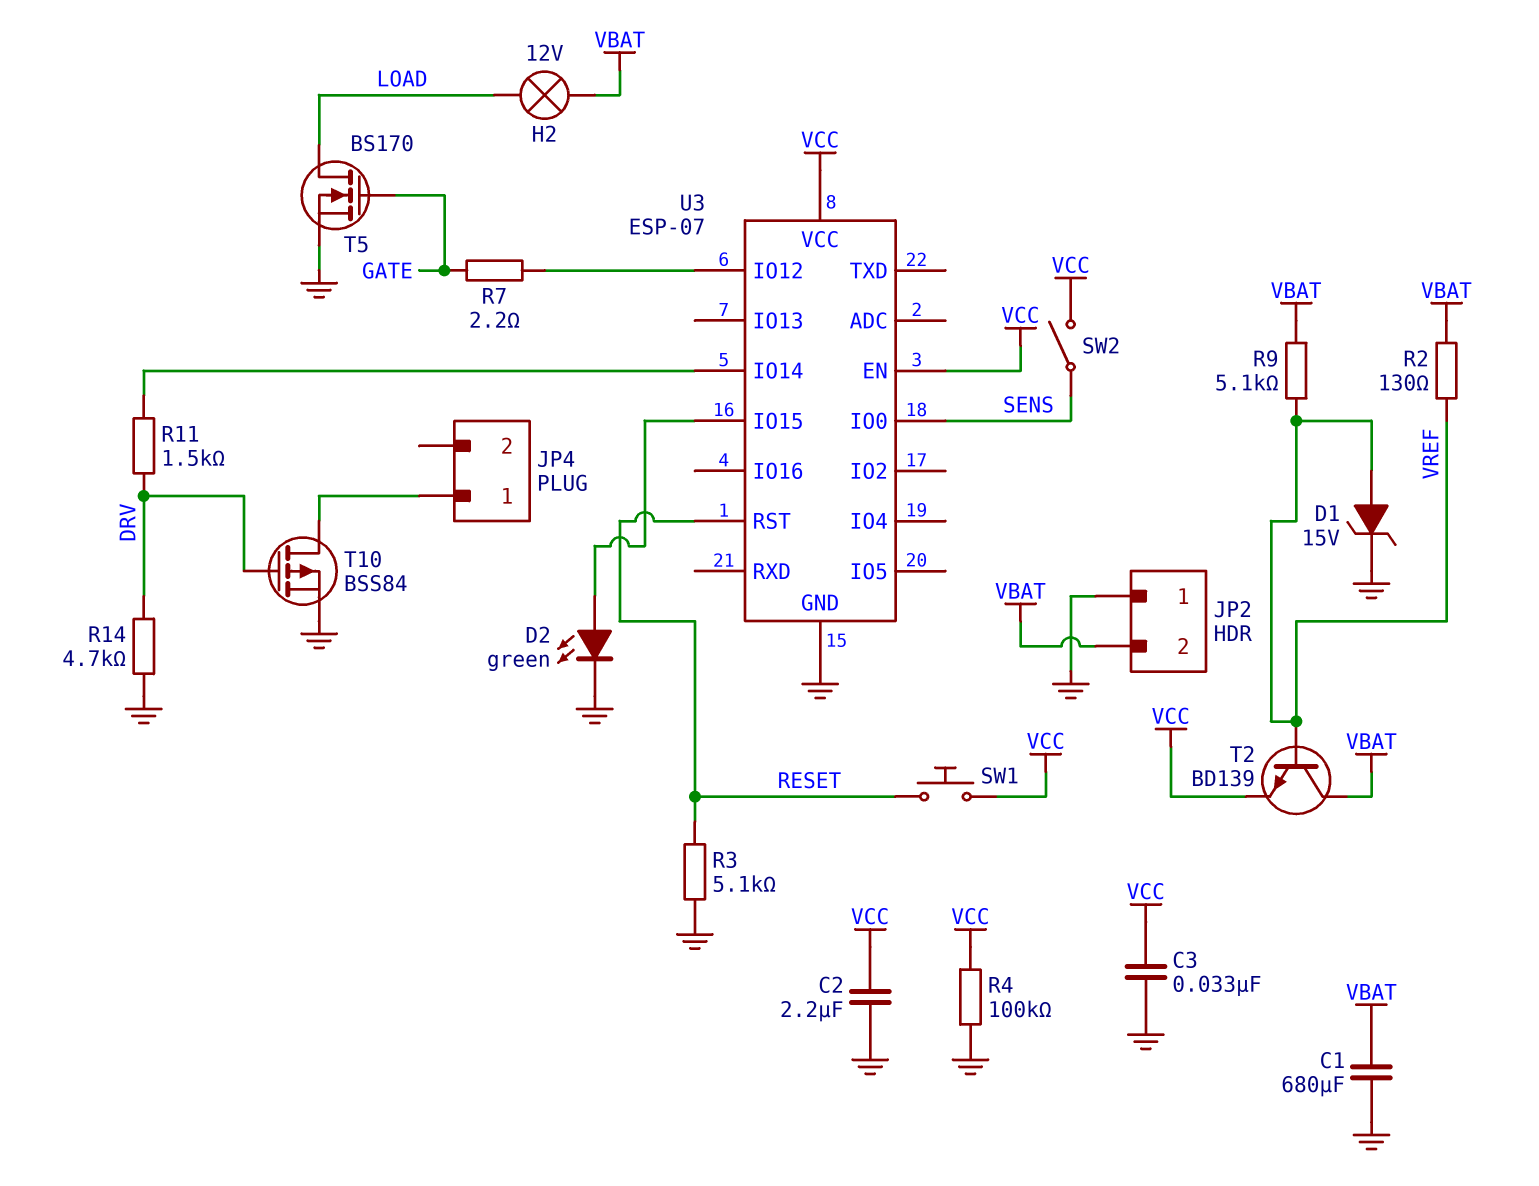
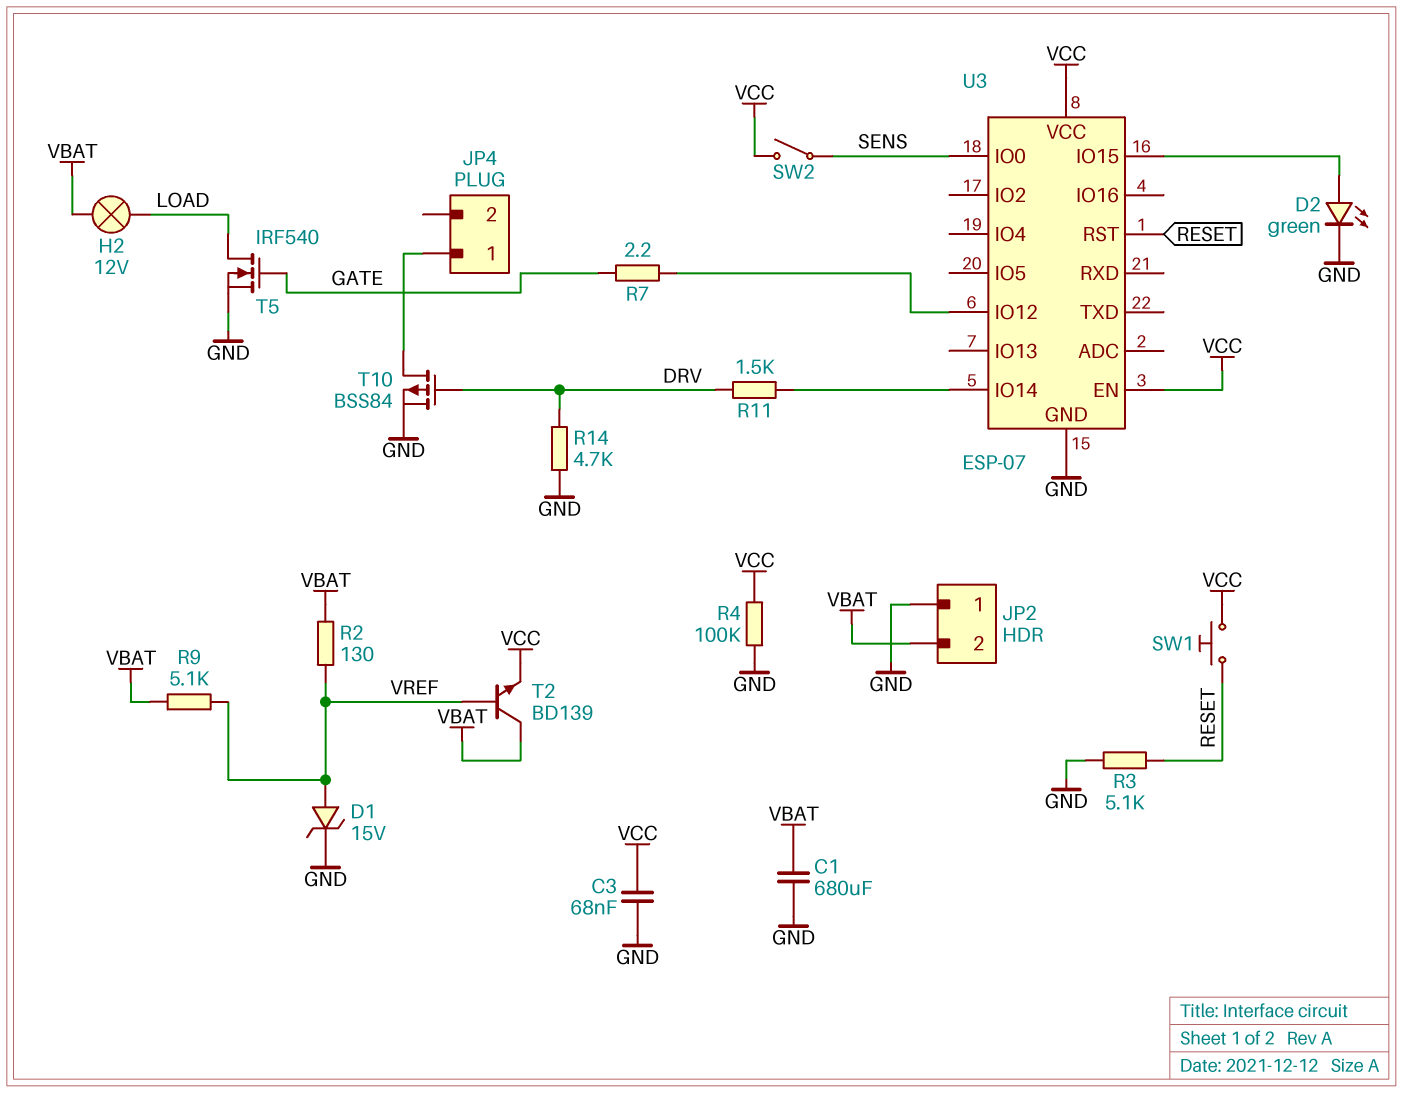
C2: 2.2uF (GND, VCC) -> none
C3: 33nF (GND, VCC) -> 68nF (GND, VCC)
T5: NMOS BS170 (G GATE, D LOAD, S GND) -> NMOS IRF540 (G GATE, D LOAD, S GND)

